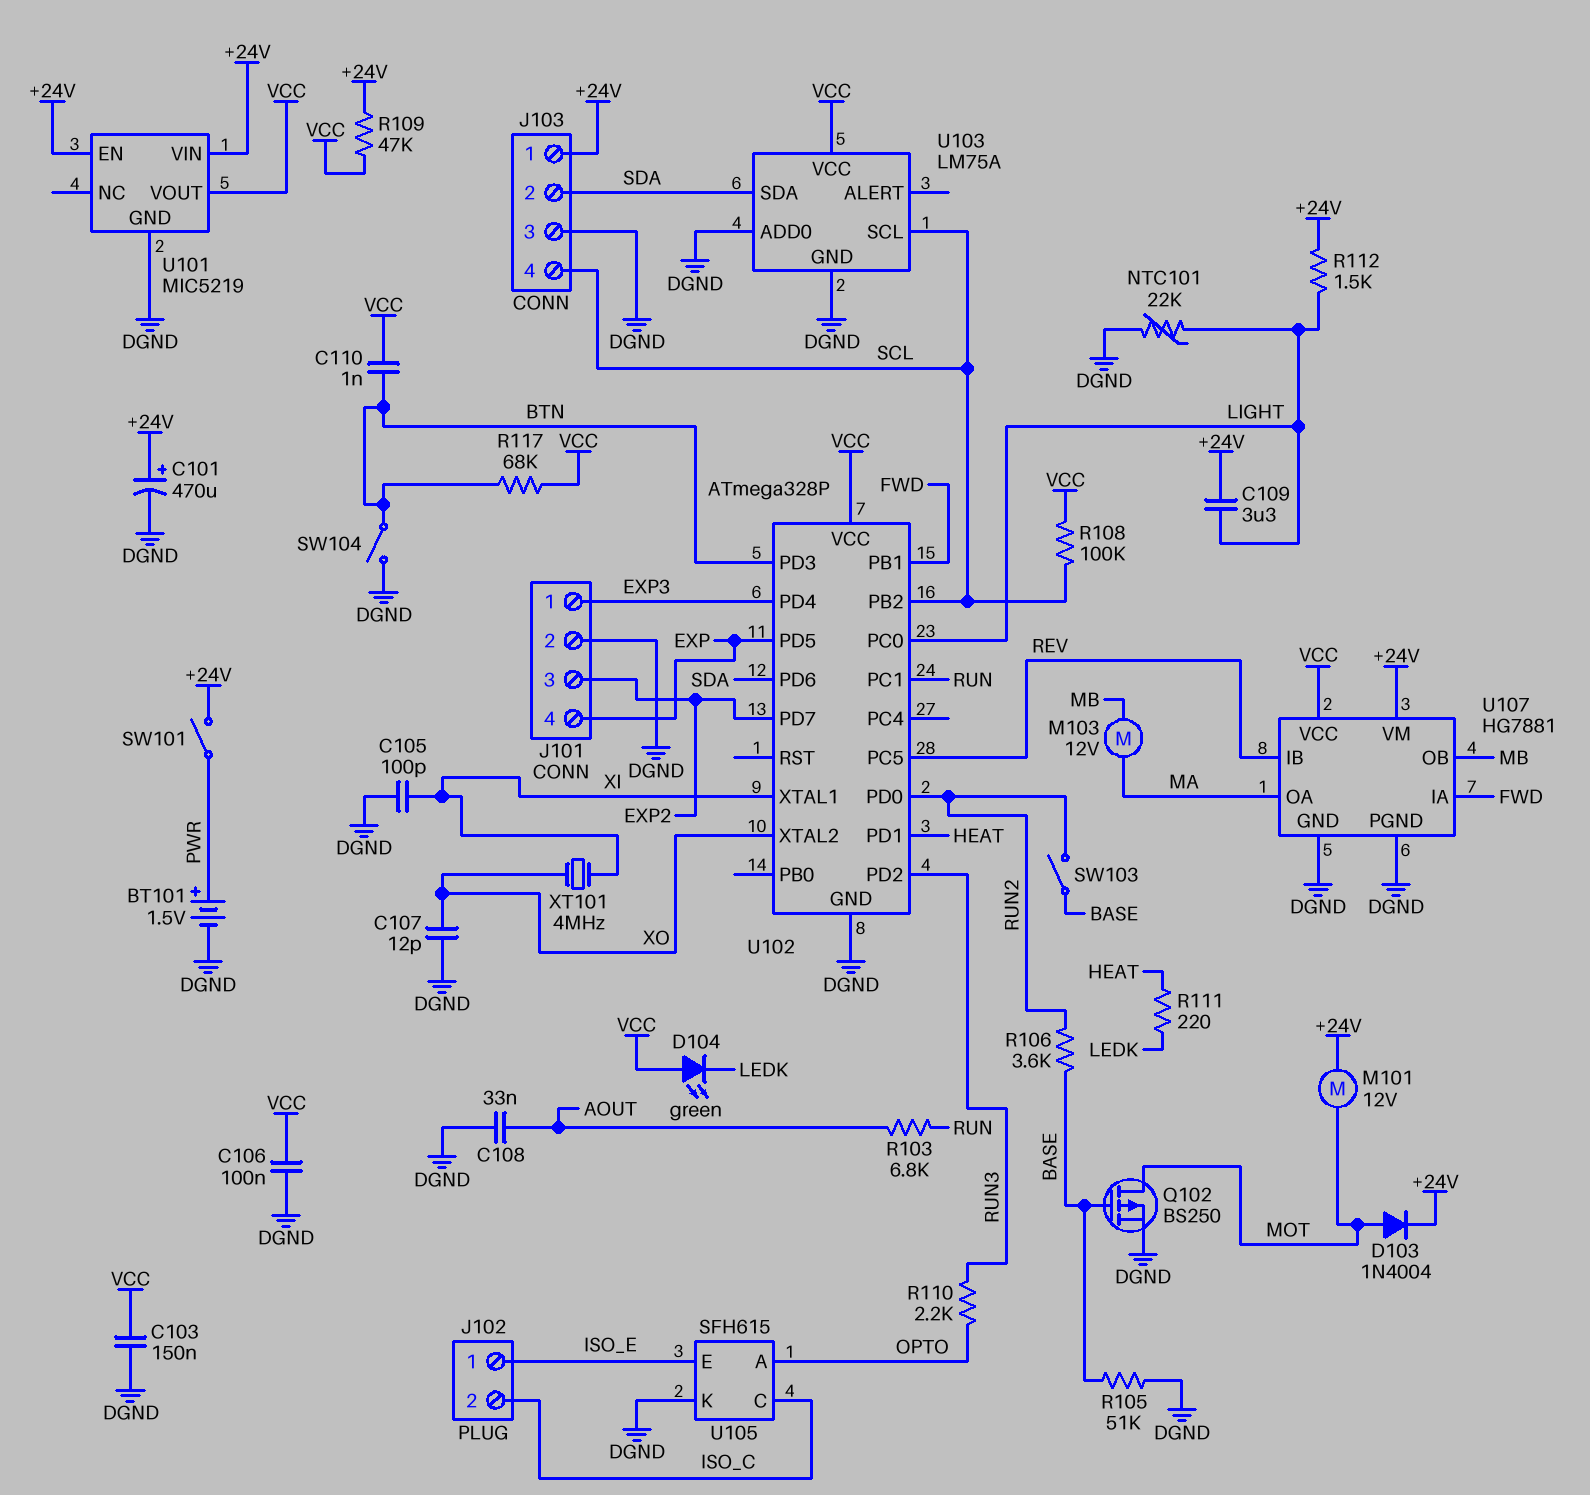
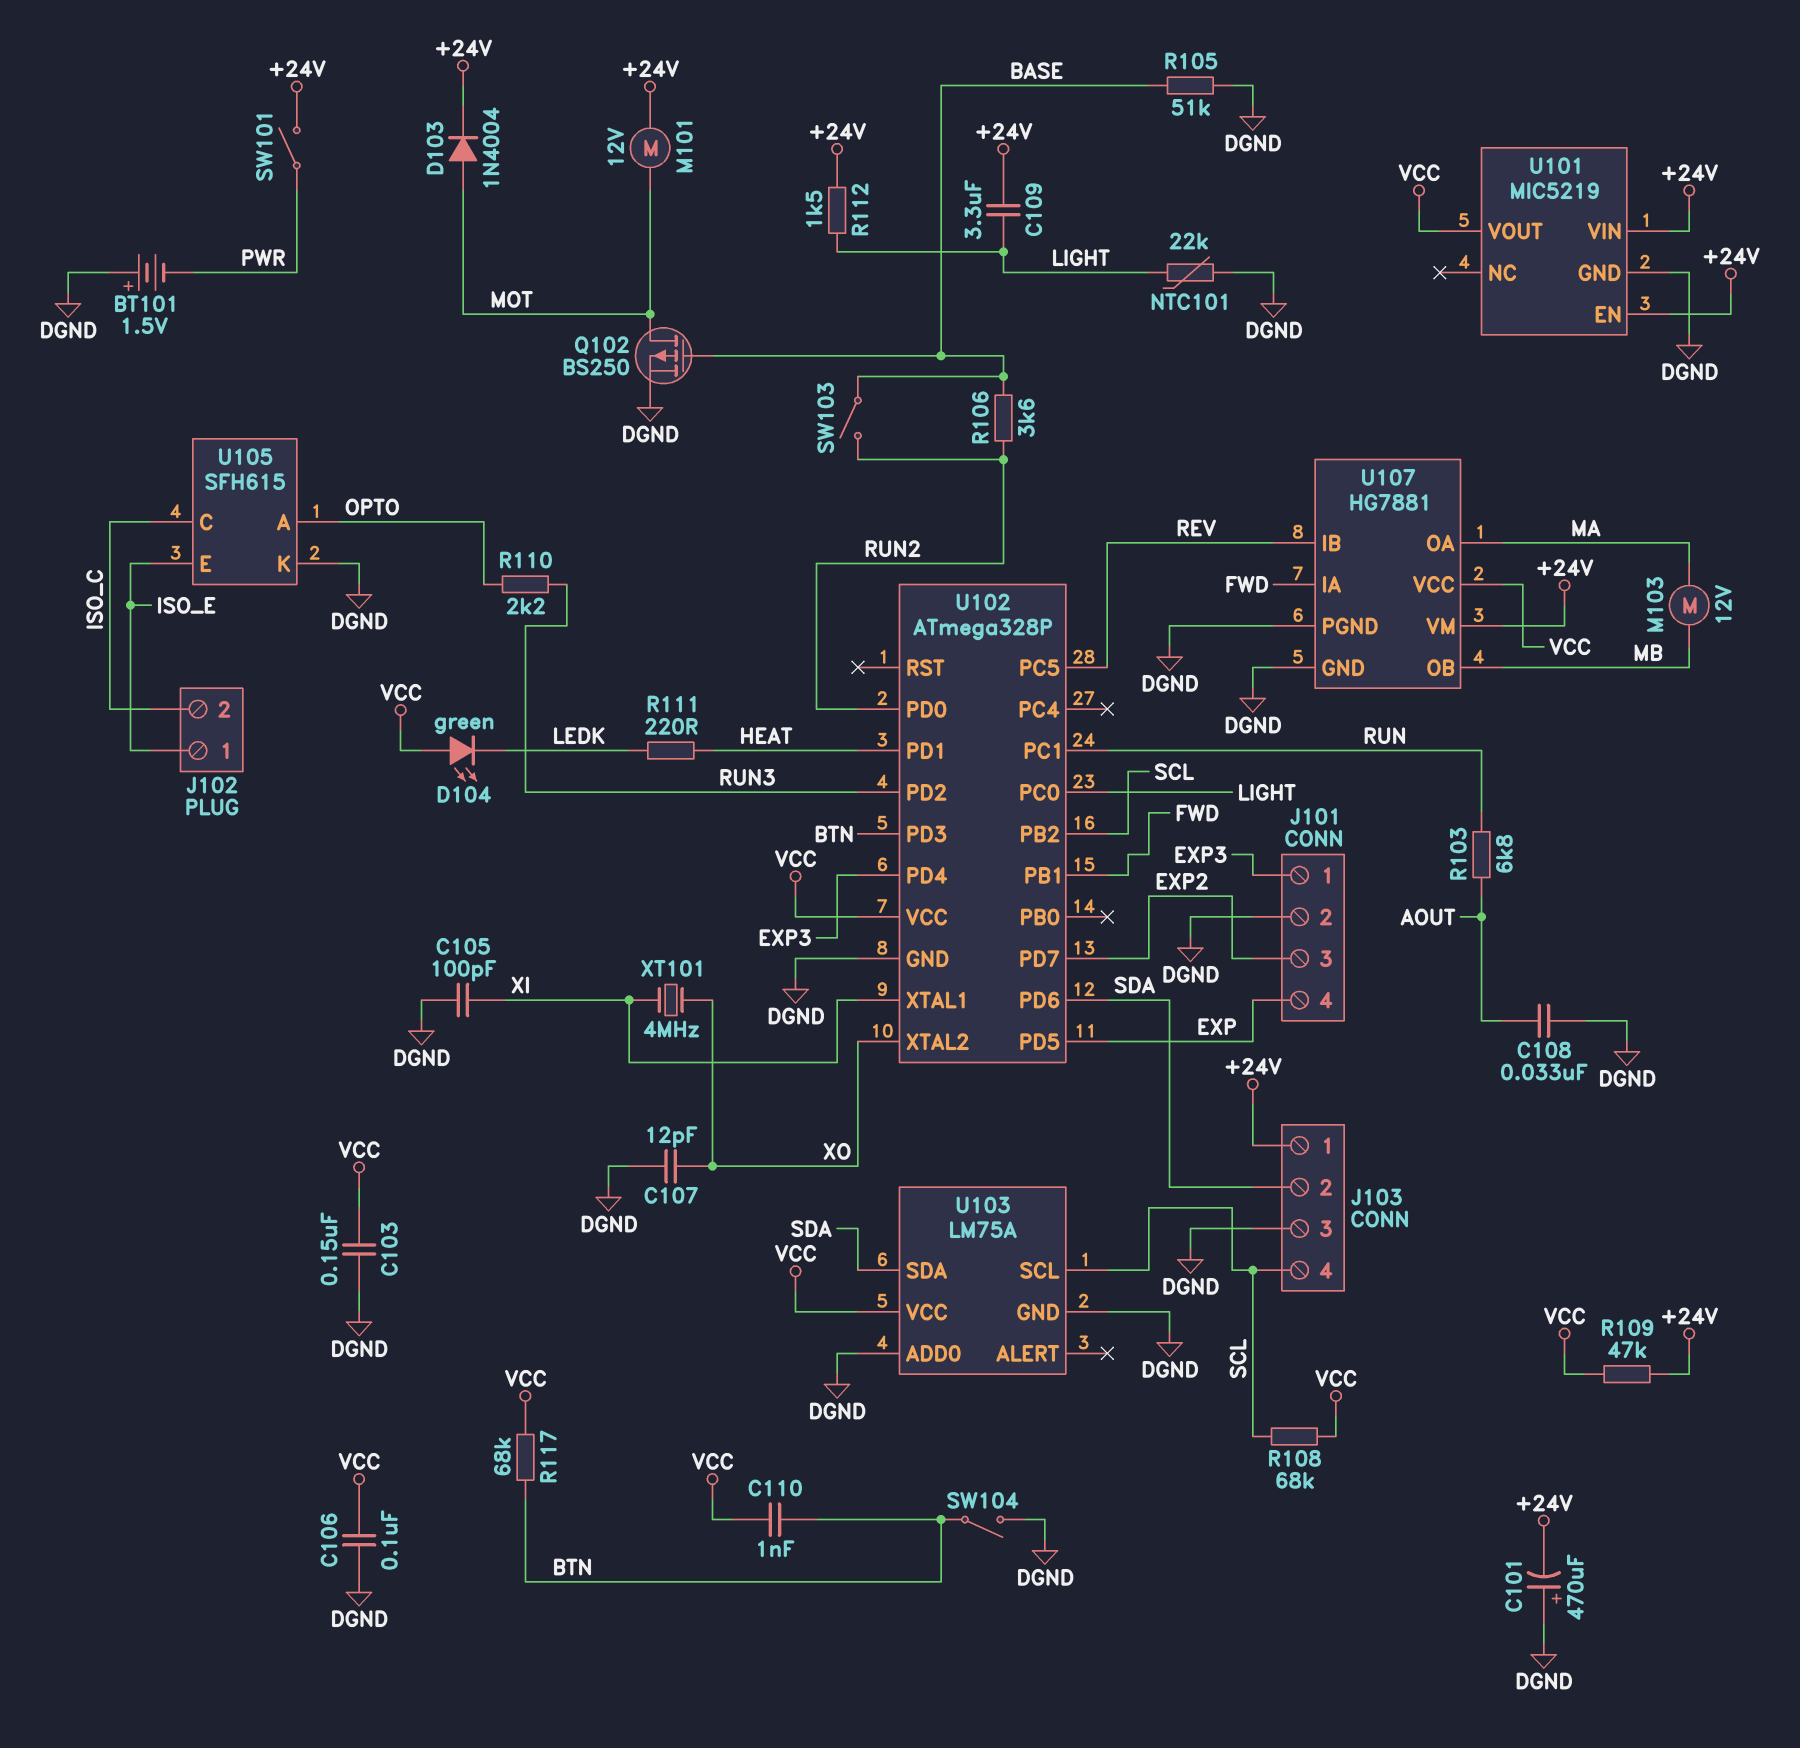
BT101: 1.5V (plus PWR, minus DGND) -> 1.5V (plus DGND, minus PWR)
C101: 470uF (plus +24V, minus DGND) -> 470uF (plus DGND, minus +24V)
R108: 100k (SCL, VCC) -> 68k (SCL, VCC)

